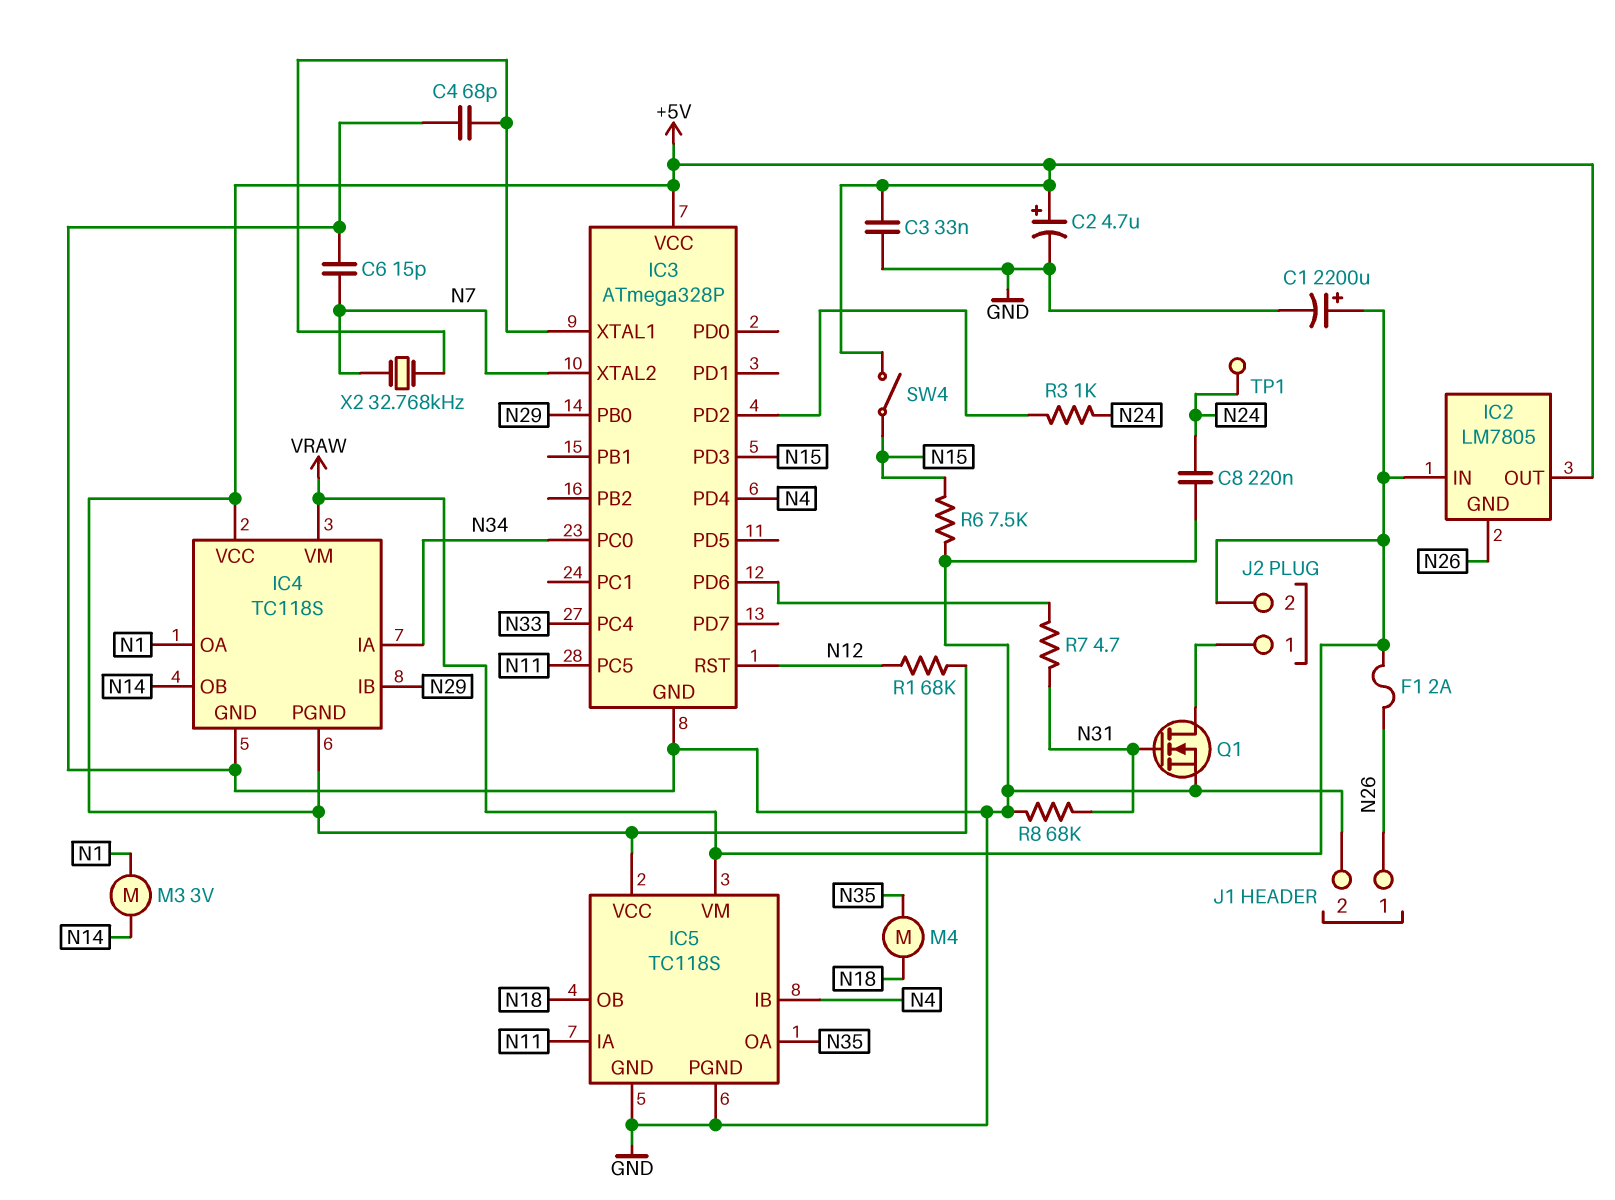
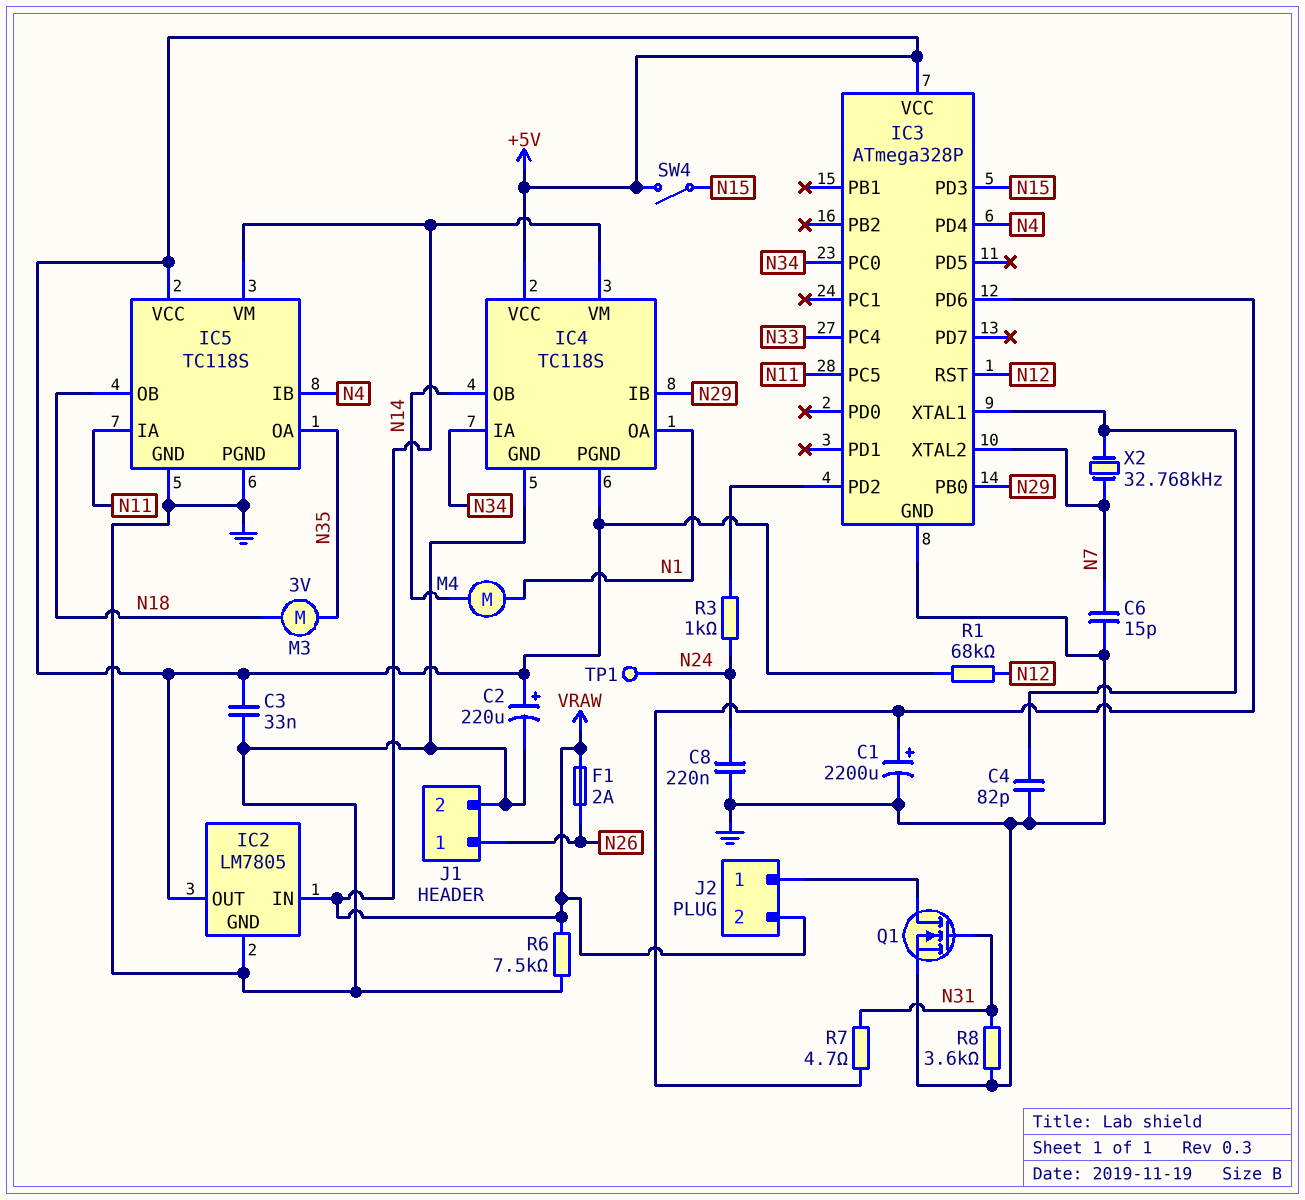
C1: 2200uF (plus VRAW, minus GND) -> 2200uF (plus IC3/PD6, minus GND)
C2: 4.7uF (plus +5V, minus GND) -> 220uF (plus +5V, minus GND)
C4: 68pF (GND, IC3/XTAL1) -> 82pF (GND, IC3/XTAL1)
IC2 pin GND: N26 -> GND
M3: motor 3V (N1, N14) -> motor 3V (N18, N35)
M4: motor (N18, N35) -> motor (N1, N14)
R6: 7.5k (GND, N15) -> 7.5k (GND, VRAW)
R8: 68k (GND, N31) -> 3.6k (GND, N31)

